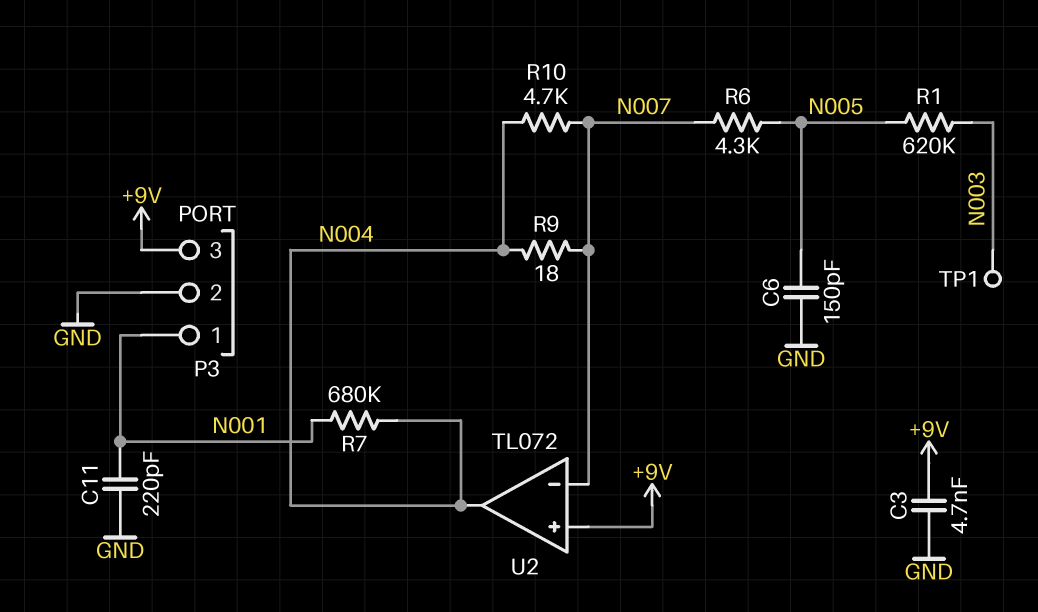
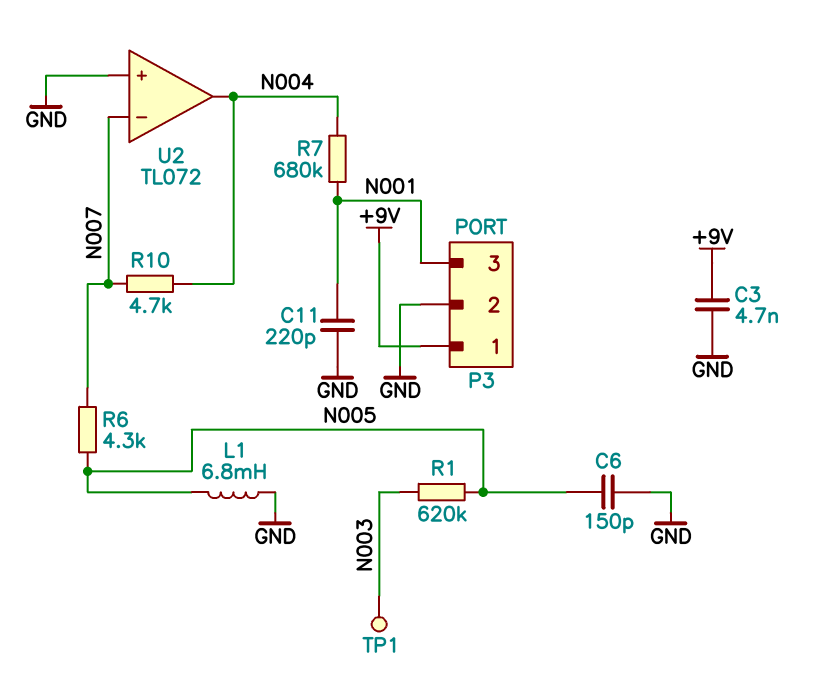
L1: none -> 6.8mH (GND, N005)
P3 pin 1: N001 -> +9V
P3 pin 3: +9V -> N001
R9: 18 (N004, N007) -> none
U2 pin in+: +9V -> GND

